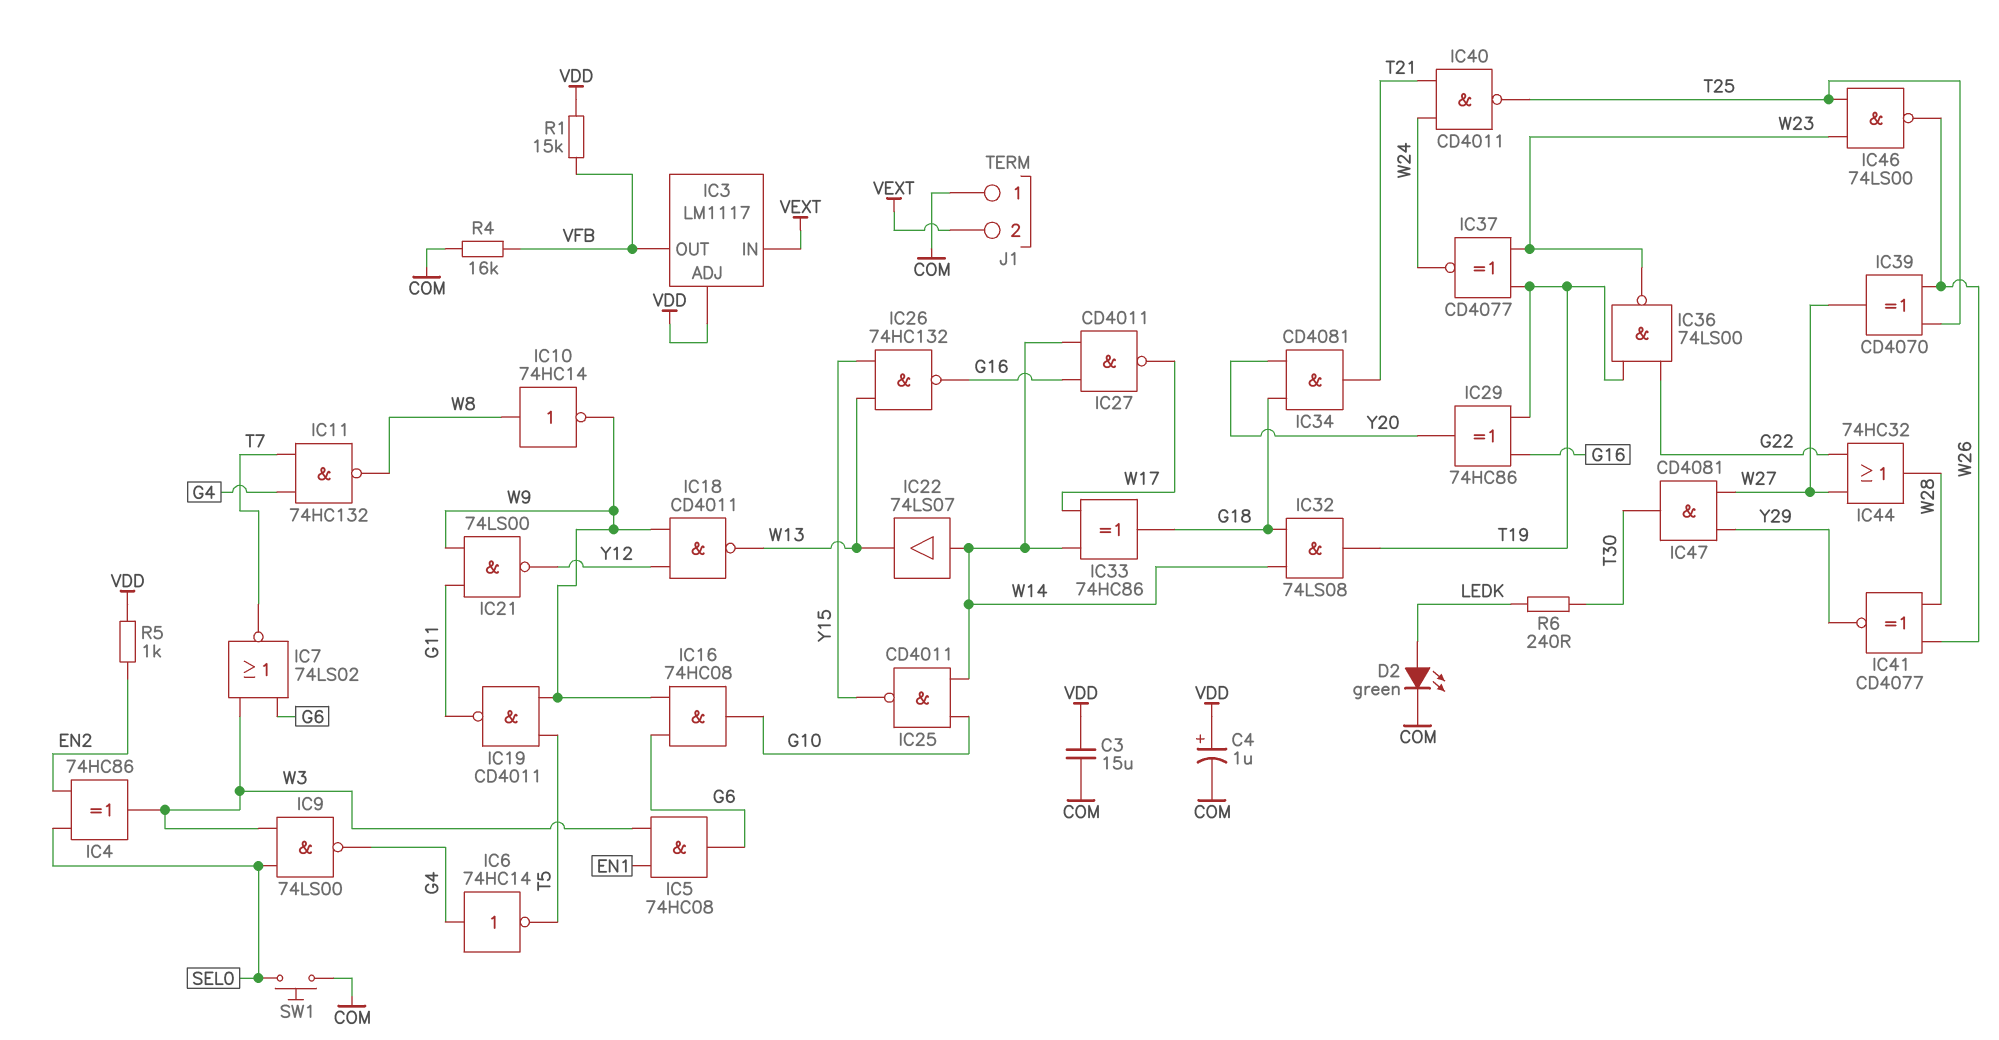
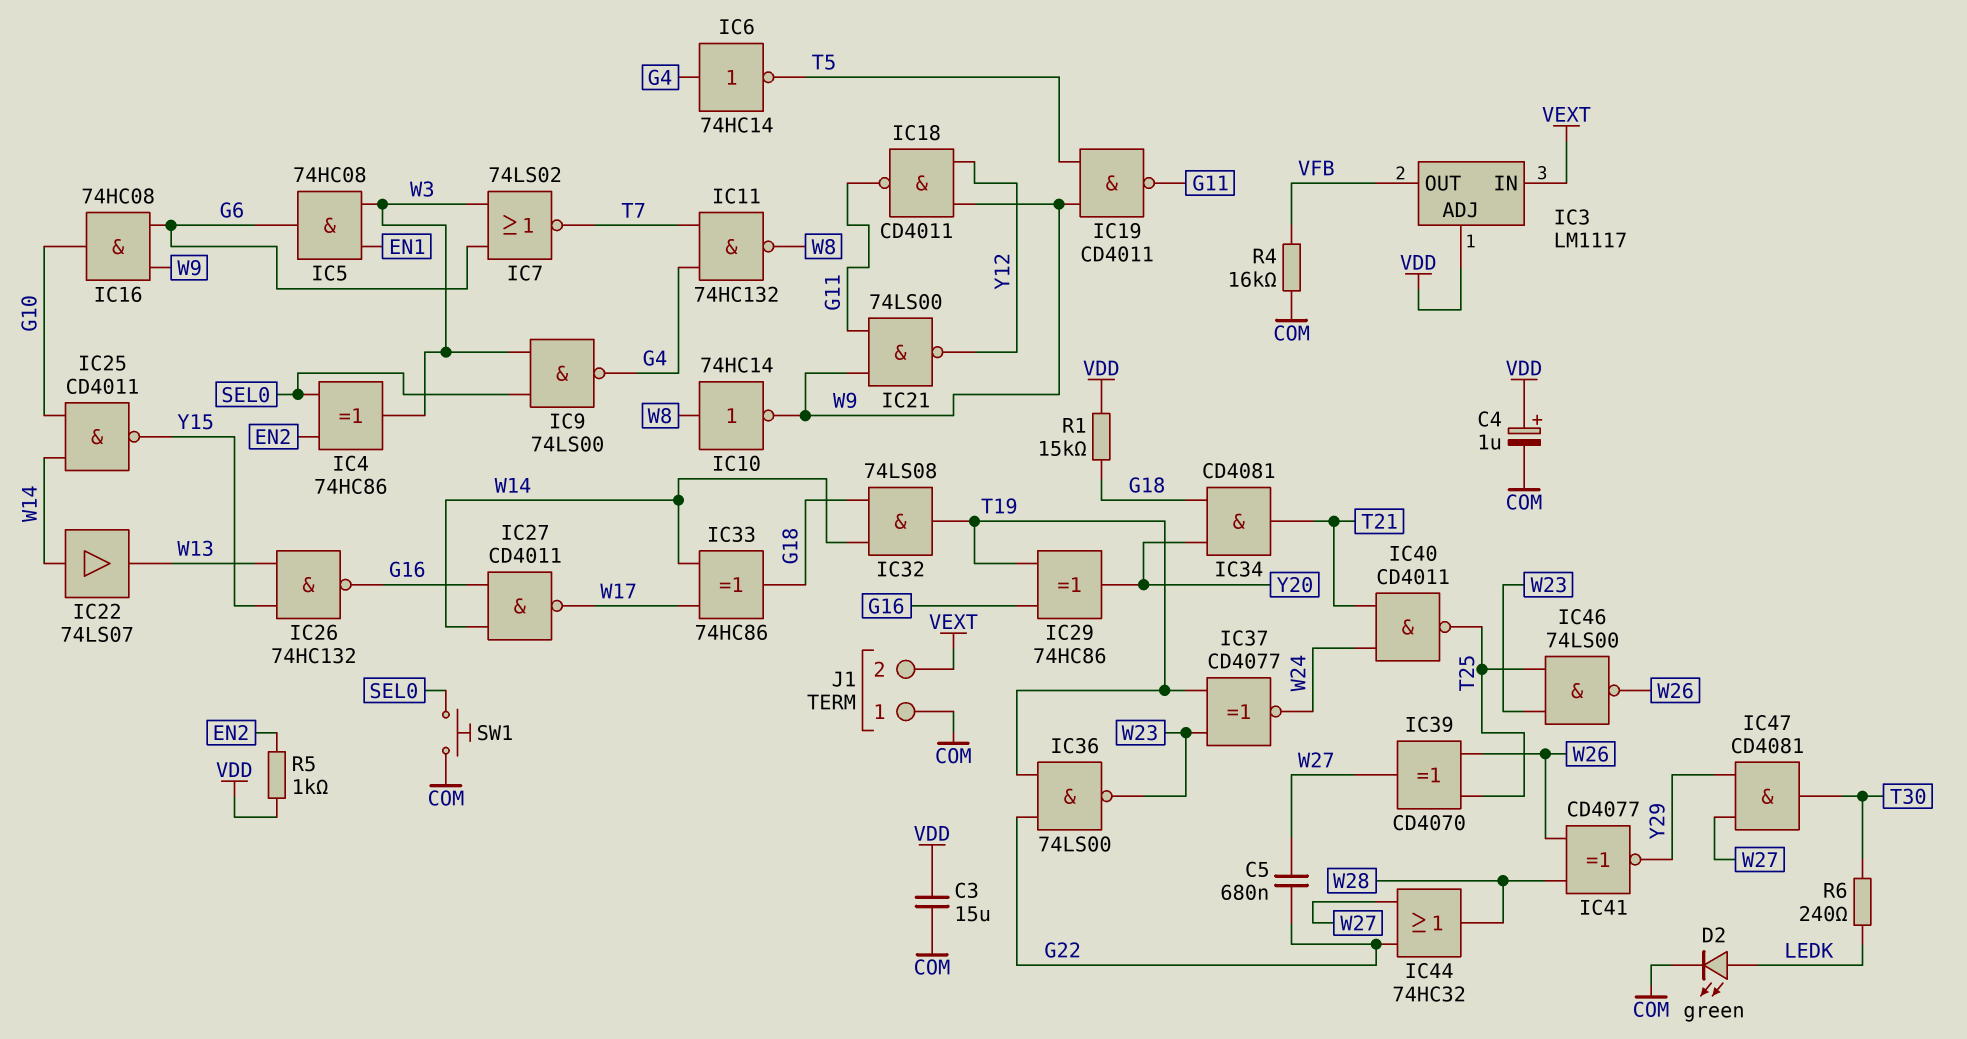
C5: none -> 680nF (G22, W27)
IC18: NAND CD4011 (in W9, in Y12, out W13) -> NAND CD4011 (in W9, in Y12, out G11)
R1: 15k (VDD, VFB) -> 15k (G18, VDD)

